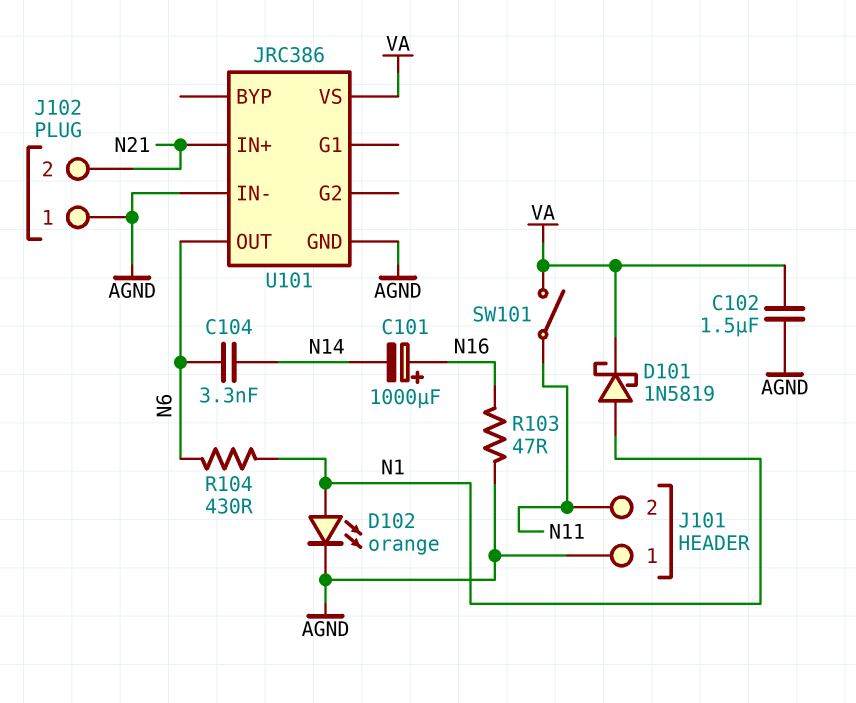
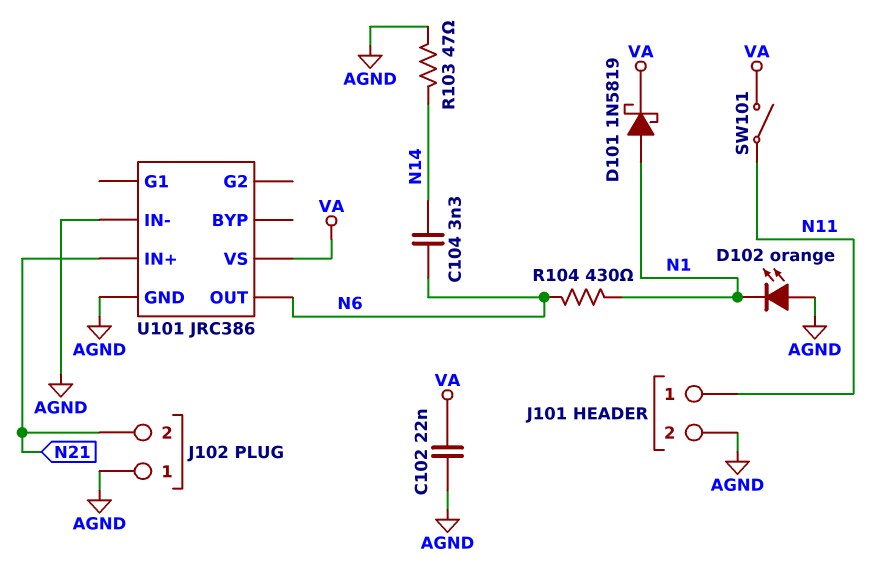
C101: 1000uF (plus N16, minus N14) -> none
C102: 1.5uF (AGND, VA) -> 22nF (AGND, VA)
D102: LED orange (A N1, K AGND) -> LED orange (A AGND, K N1)
J101 pin 1: AGND -> N11
J101 pin 2: N11 -> AGND
R103: 47 (AGND, N16) -> 47 (AGND, N14)

